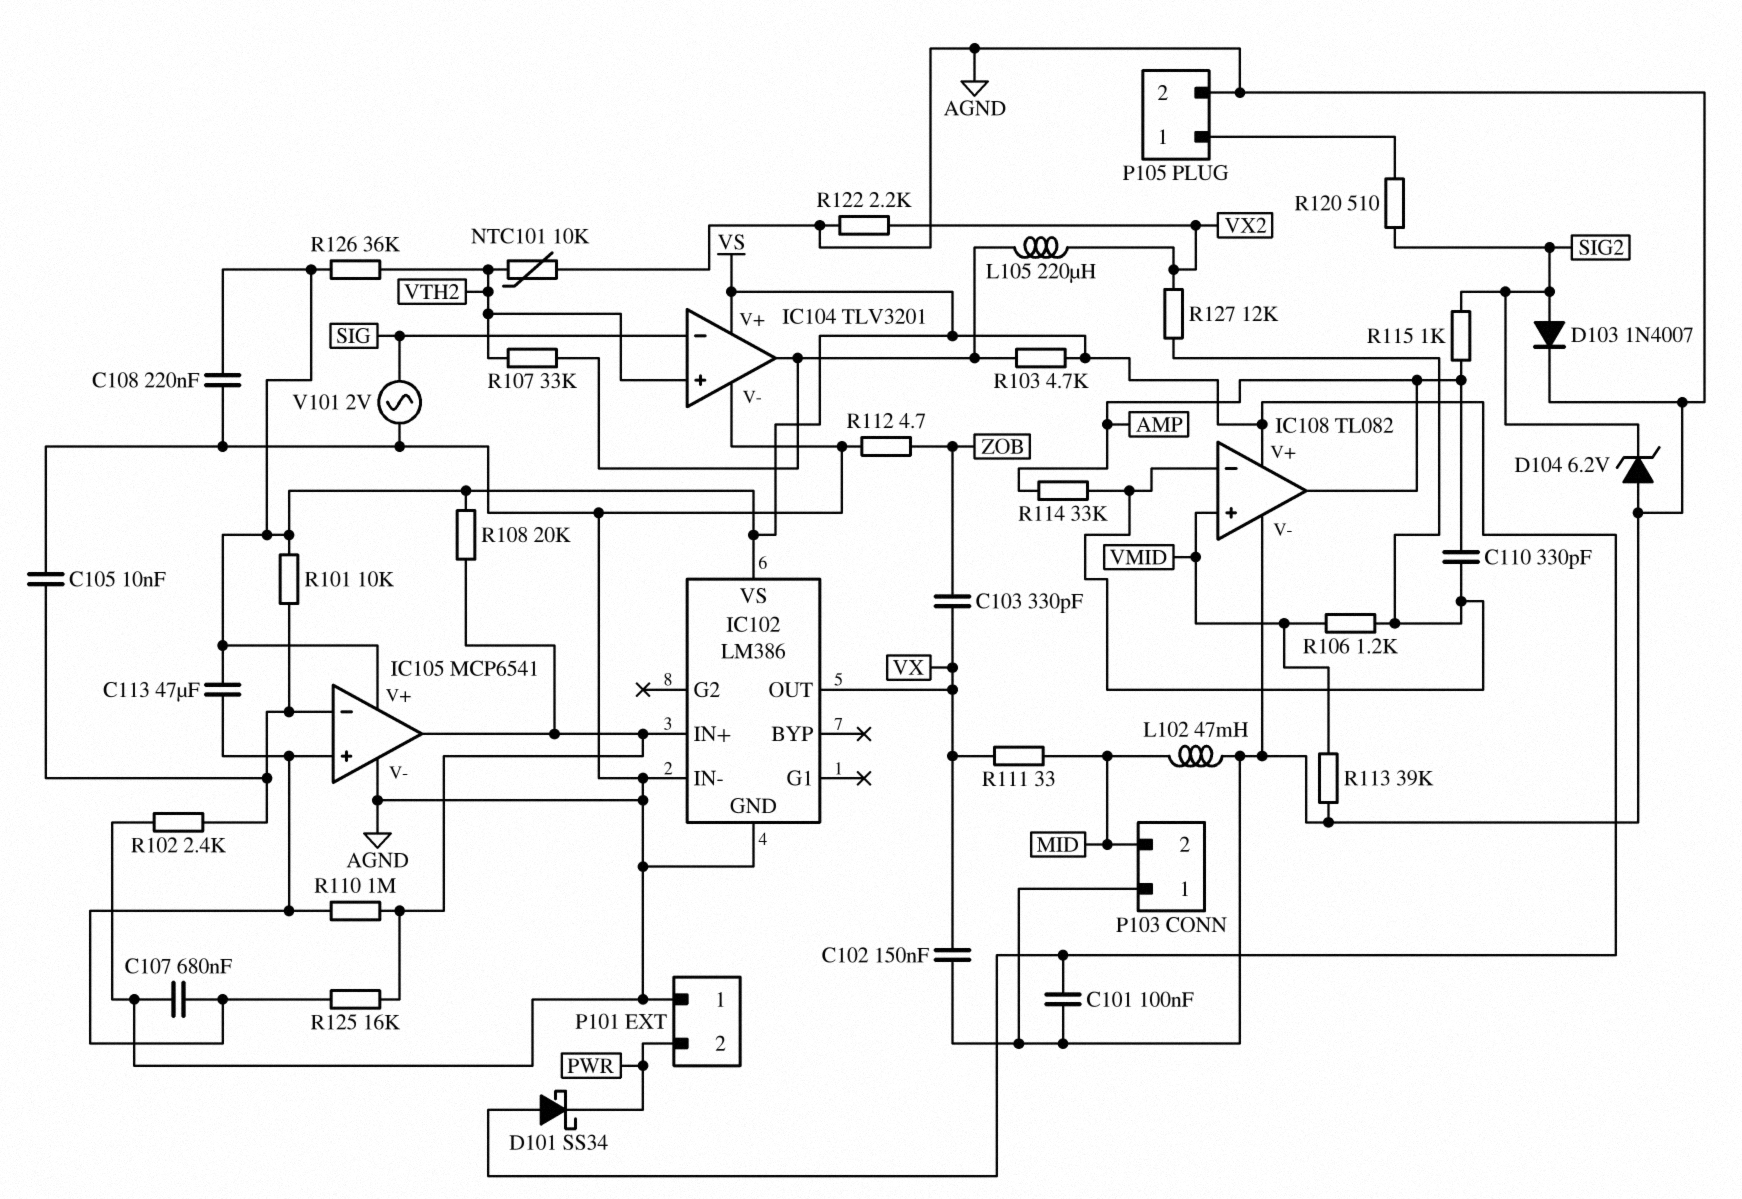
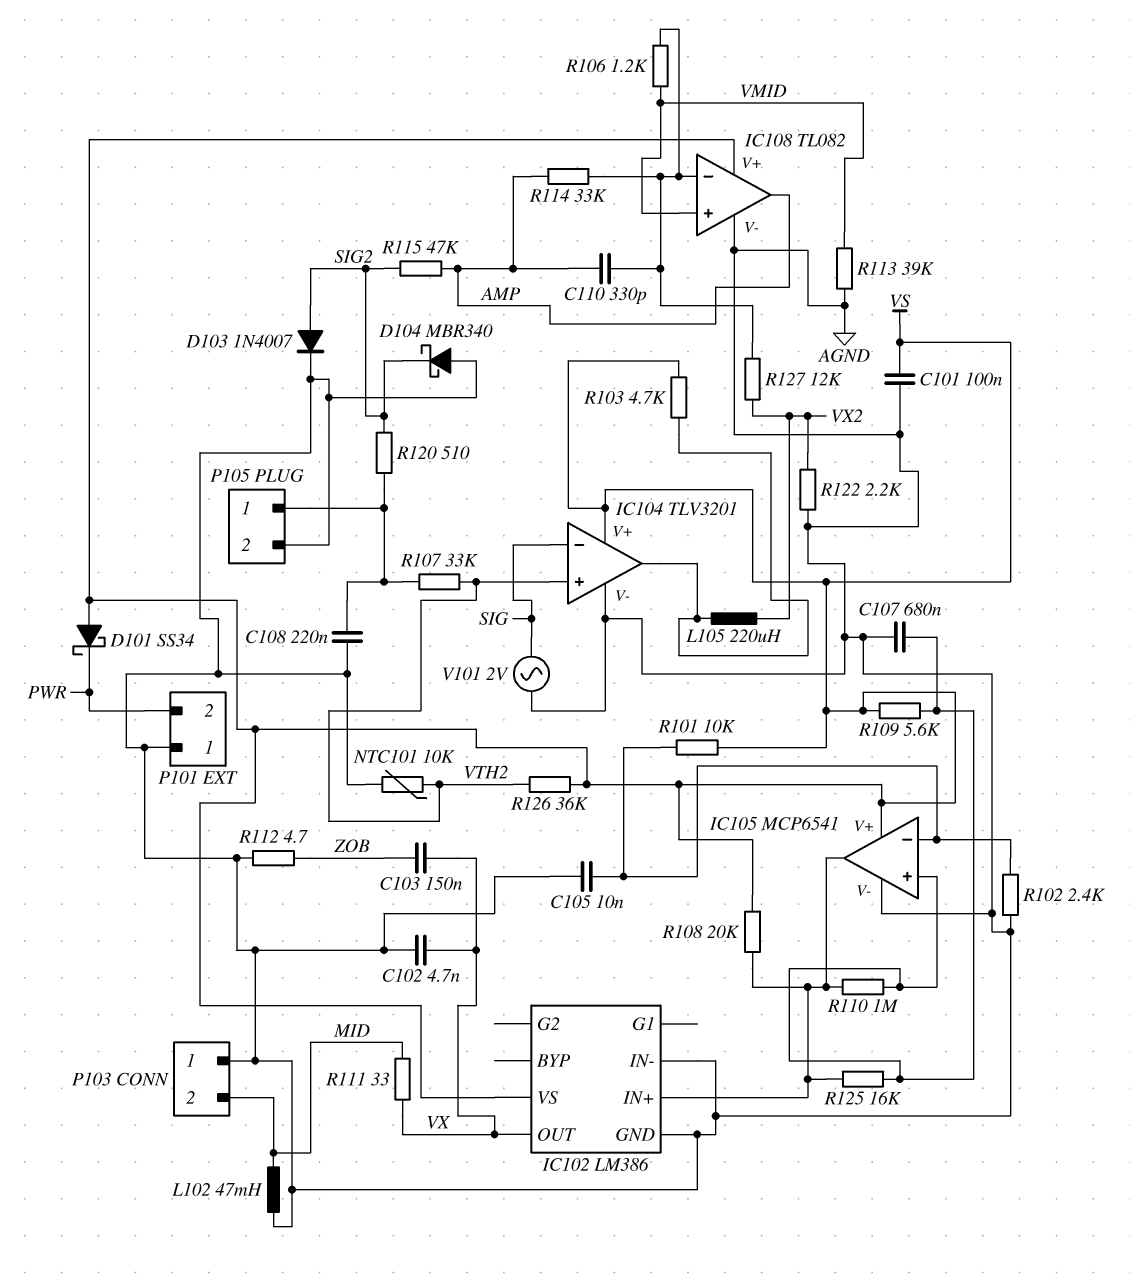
C102: 150nF (AGND, VX) -> 4.7nF (AGND, VX)
C103: 330pF (VX, ZOB) -> 150nF (VX, ZOB)
C108: 220nF (AGND, VS) -> 220nF (AGND, P105/1)
C113: 47uF (IC105/in+, VS) -> none
D104: zener 6.2V (A AGND, K SIG2) -> schottky MBR340 (A AGND, K SIG2)
R107: 33k (IC104/out, VTH2) -> 33k (P105/1, VTH2)
R109: none -> 5.6k (IC105/in+, VS)
R115: 1k (AMP, SIG2) -> 47k (AMP, SIG2)

